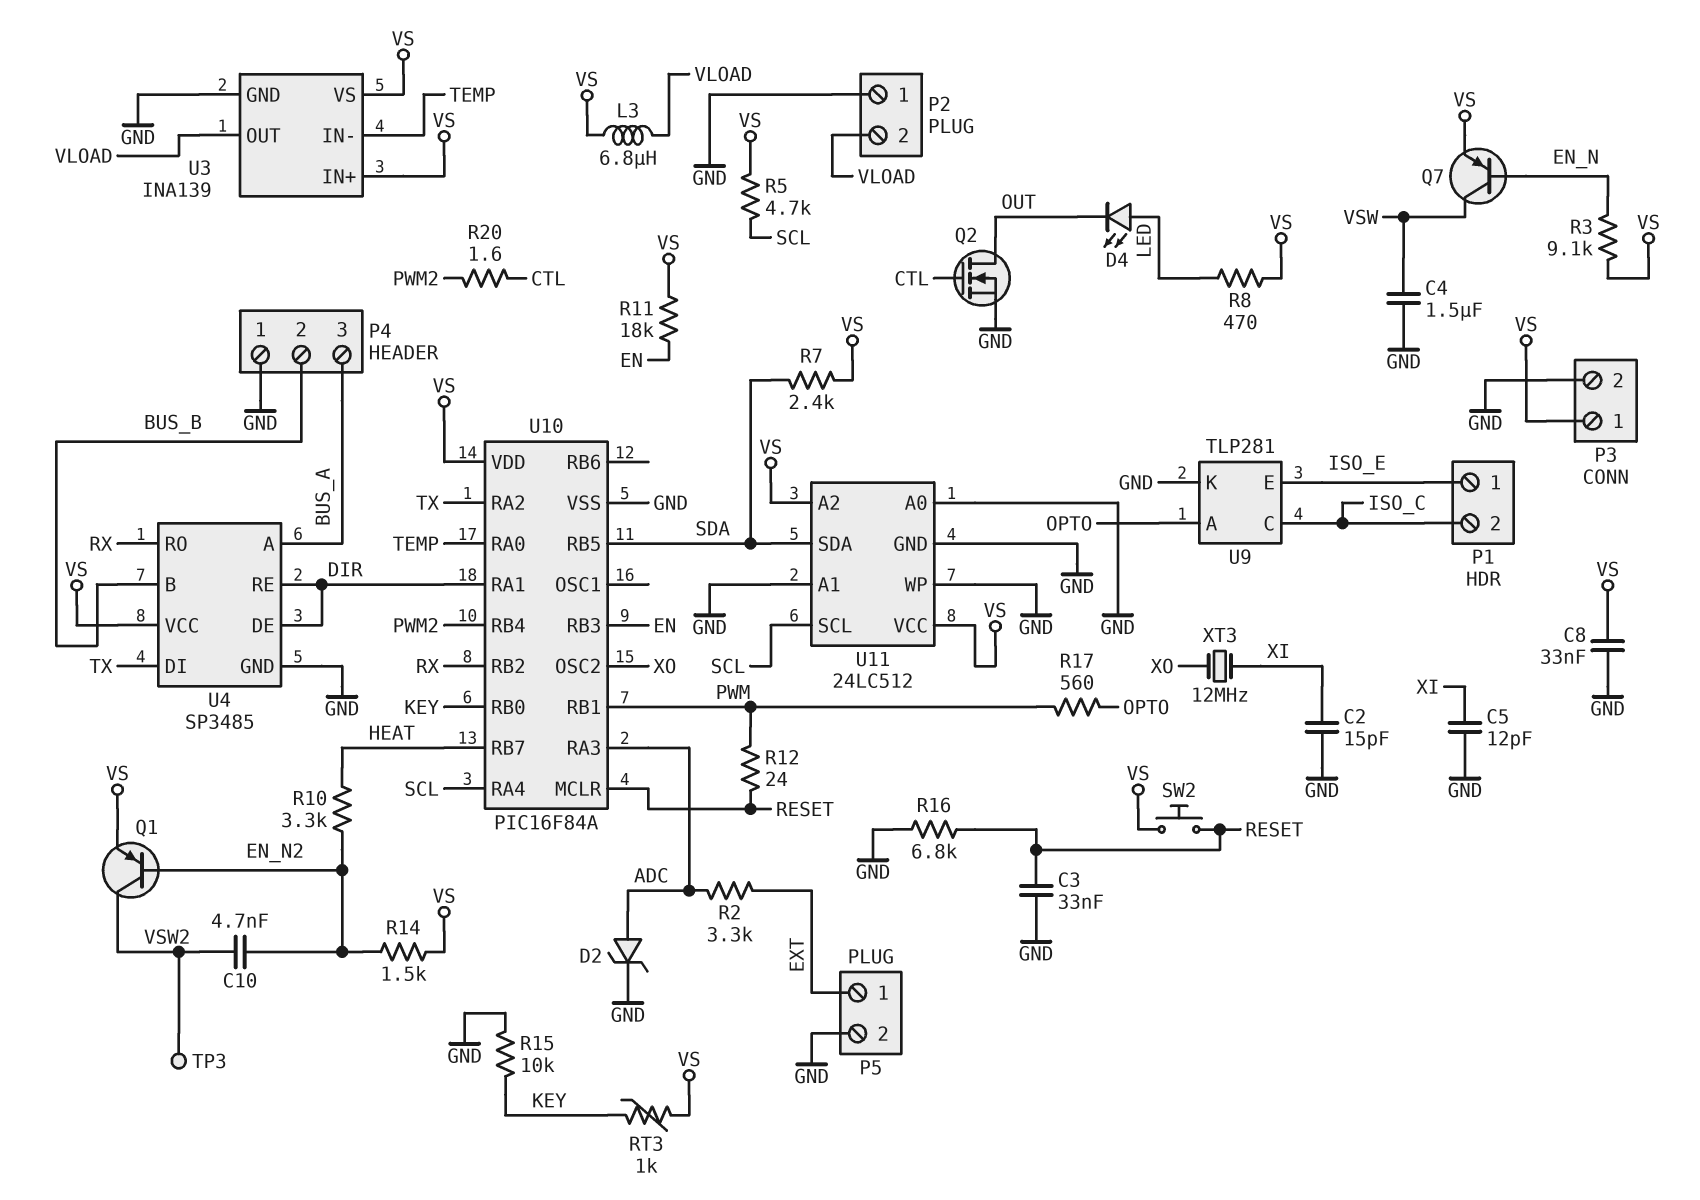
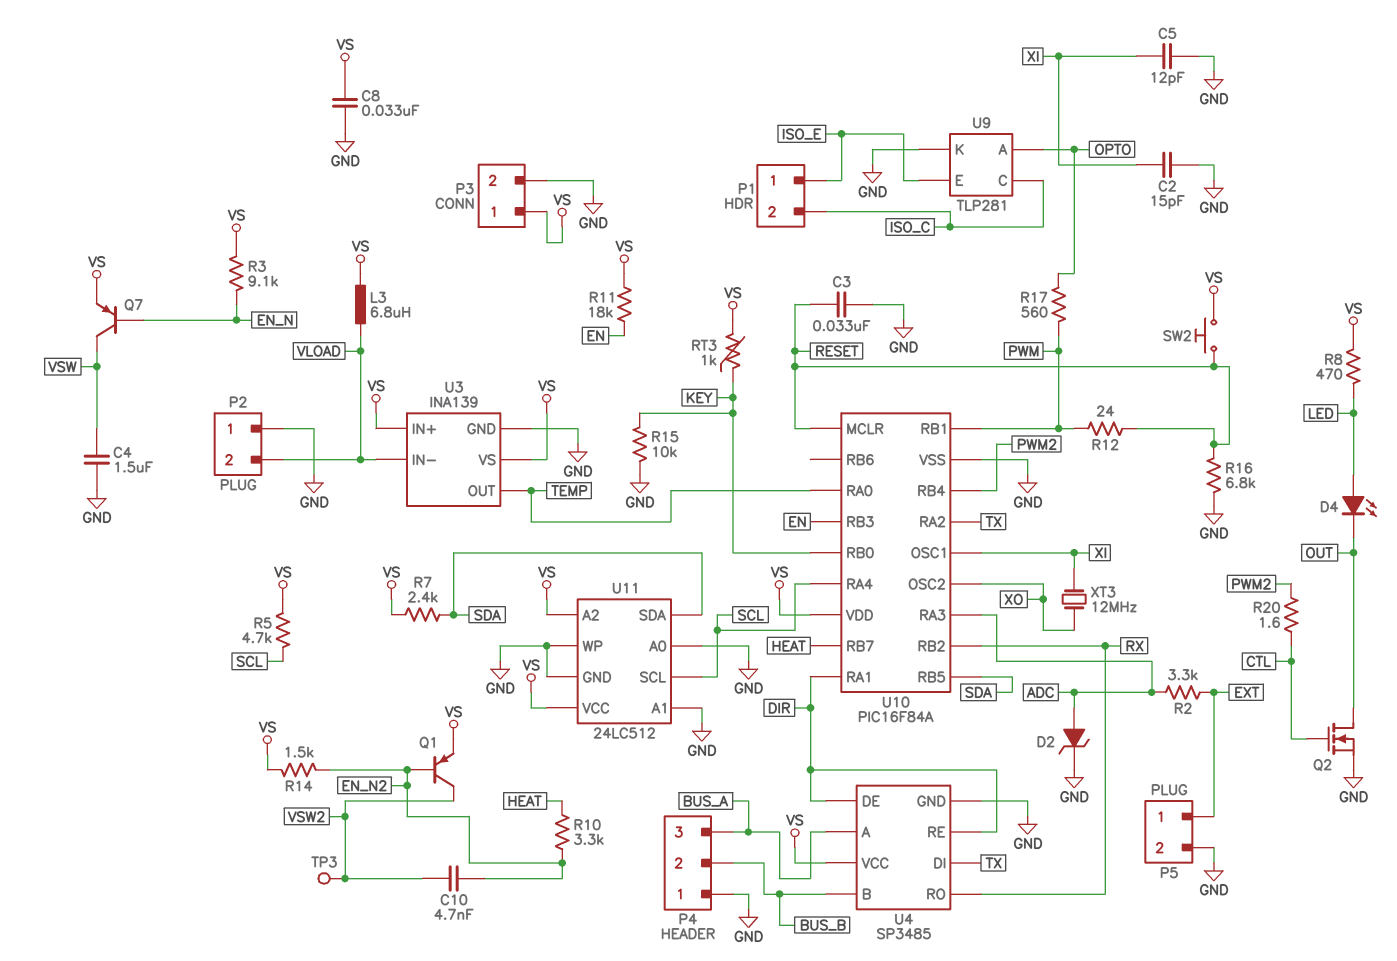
U3 pin IN-: TEMP -> VLOAD
U3 pin OUT: VLOAD -> TEMP
U10 pin OSC1: none -> XI

